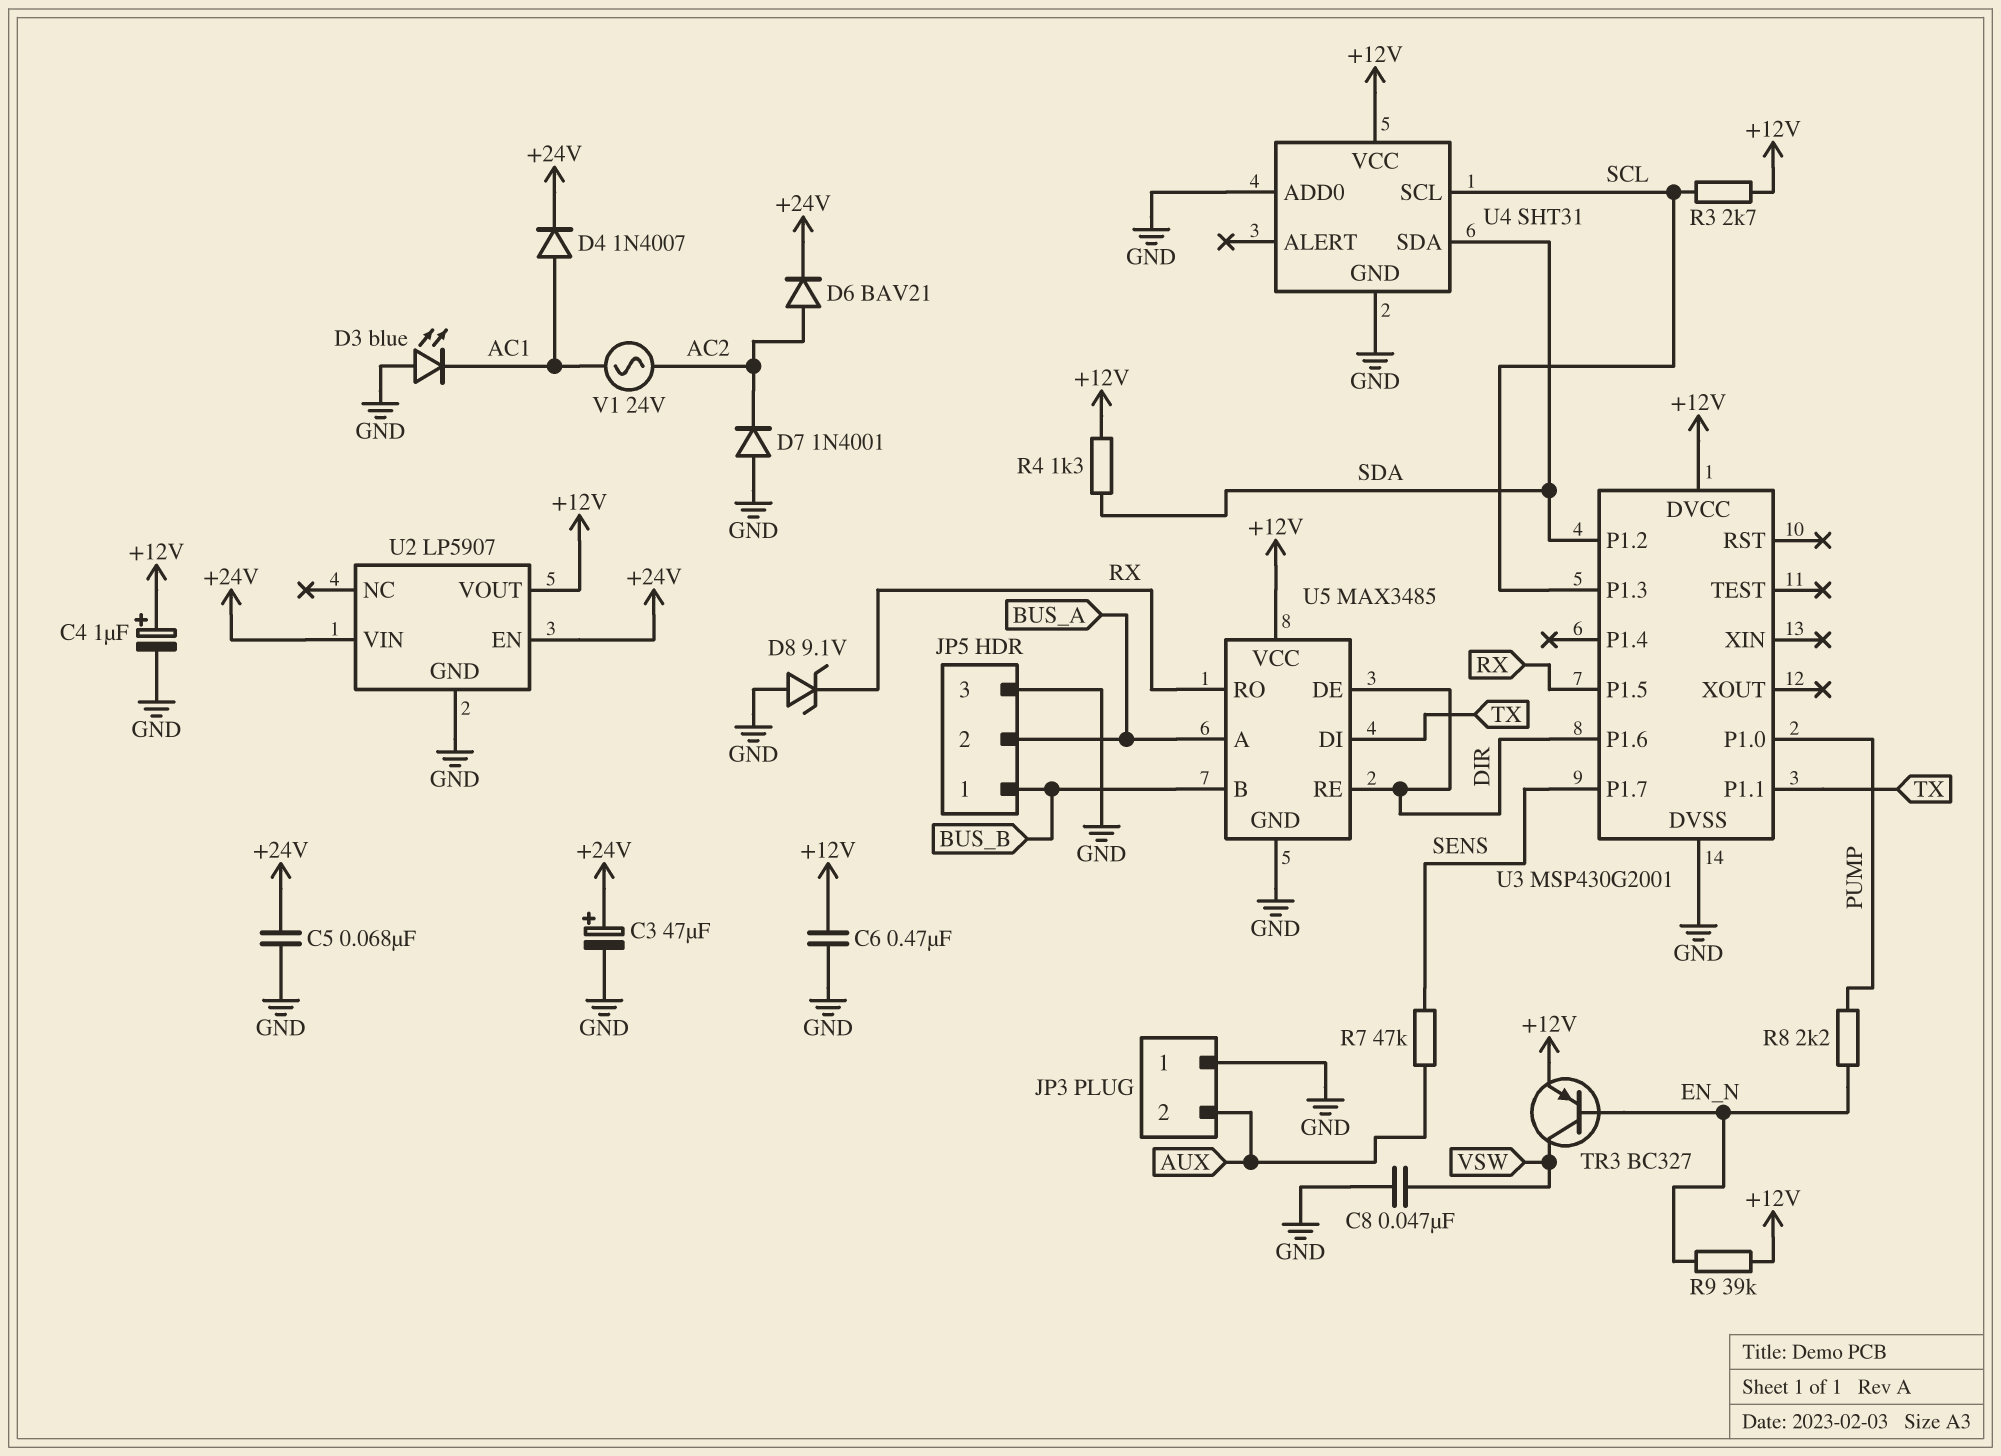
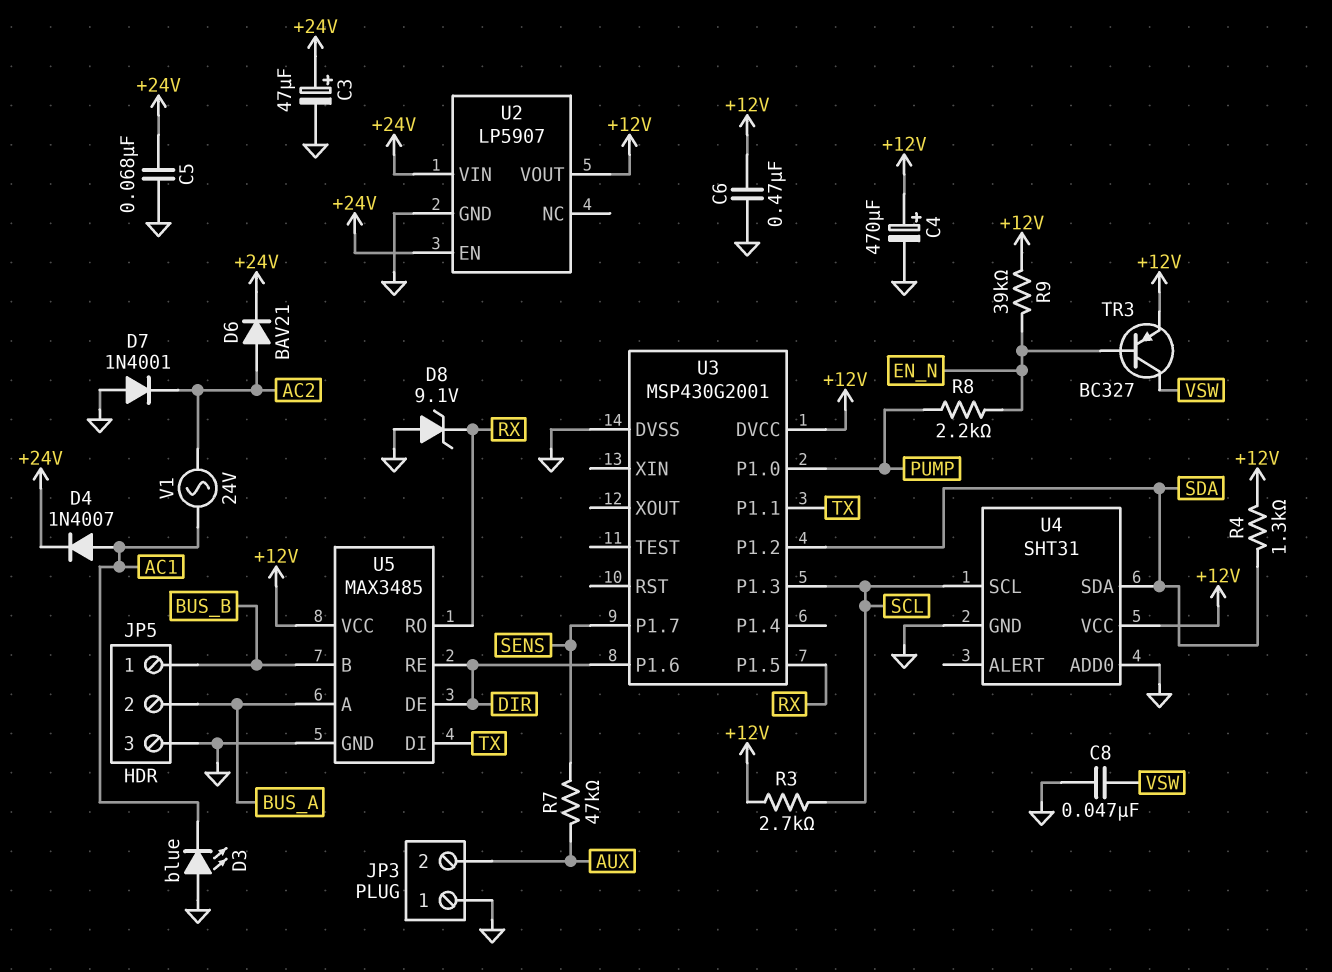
C4: 1uF (plus +12V, minus GND) -> 470uF (plus +12V, minus GND)

